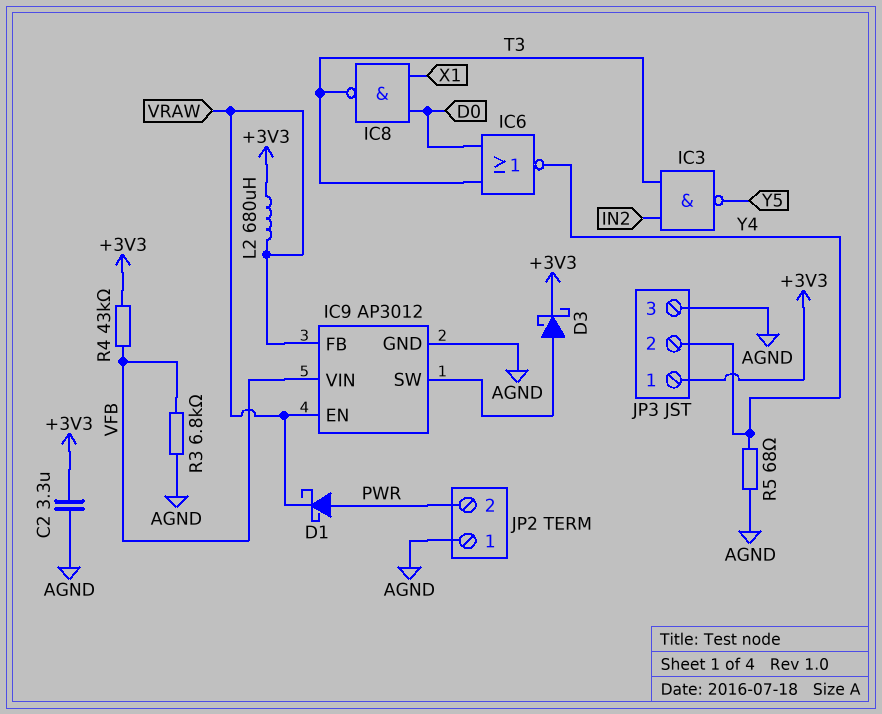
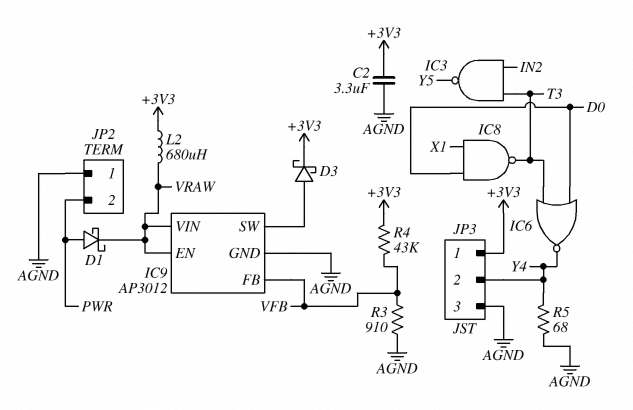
IC9 pin FB: VRAW -> VFB
IC9 pin VIN: VFB -> VRAW
R3: 6.8k (AGND, VFB) -> 910 (AGND, VFB)

